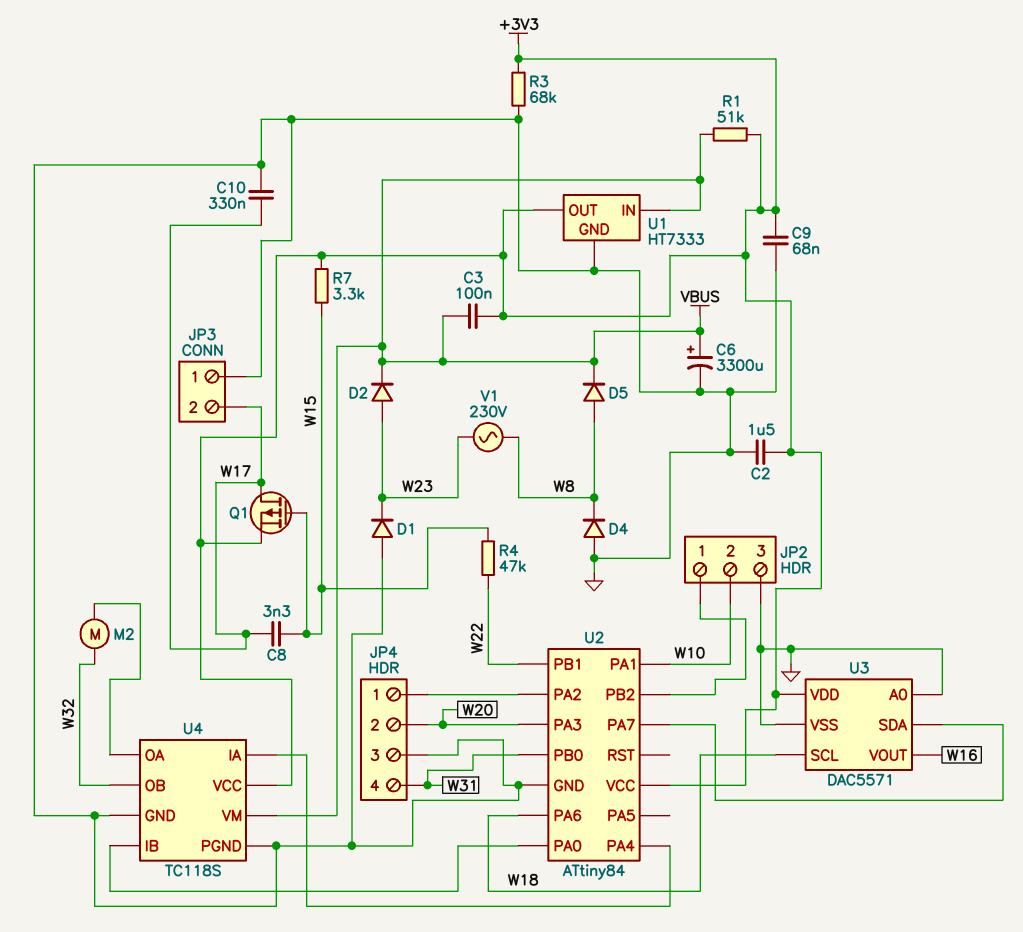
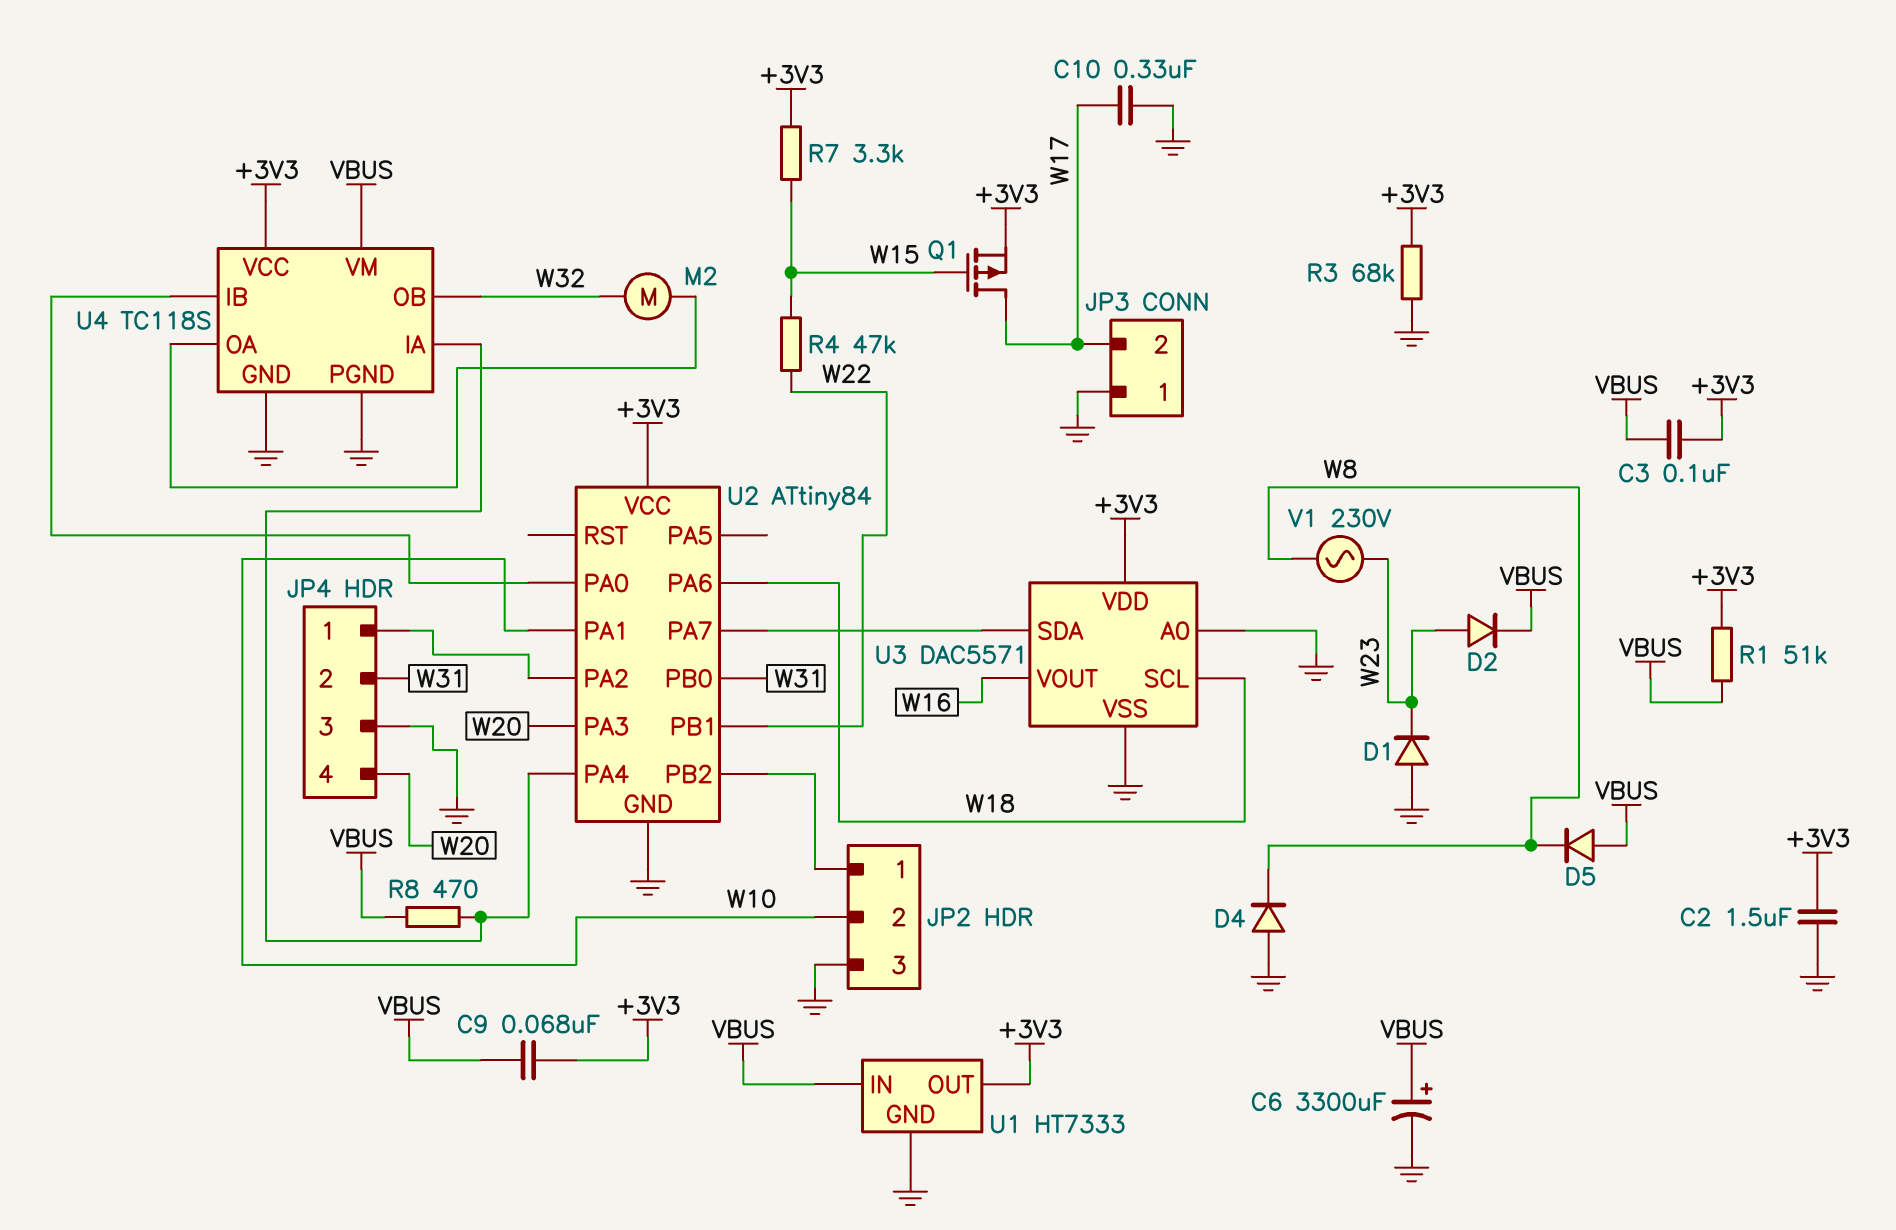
C8: 3.3nF (W15, W17) -> none
C9: 68nF (+3V3, GND) -> 68nF (+3V3, VBUS)
D5: diode (A W8, K VBUS) -> diode (A VBUS, K W8)
JP4 pin 2: W20 -> W31
JP4 pin 4: W31 -> W20
R8: none -> 470 (U2/PA4, VBUS)

